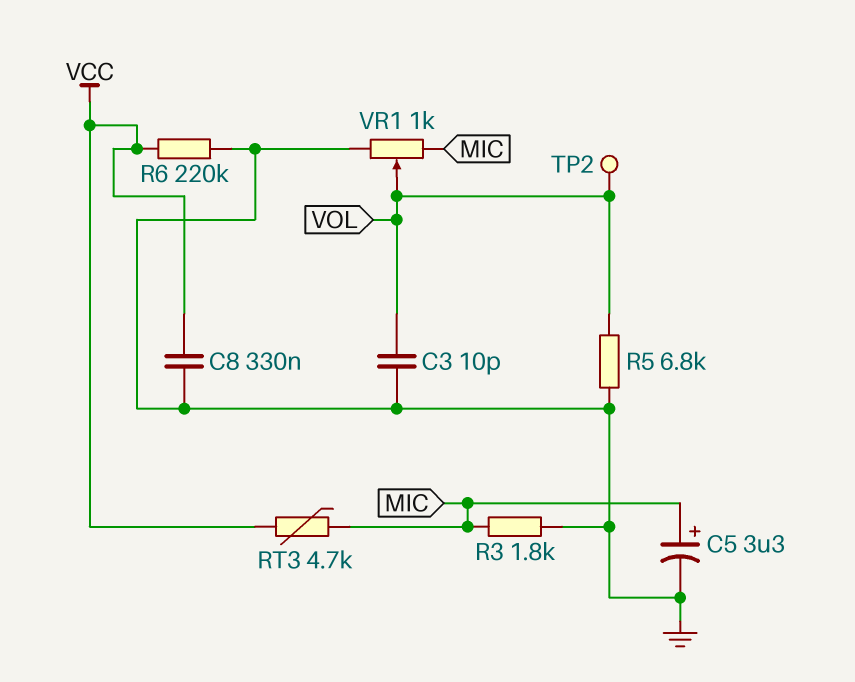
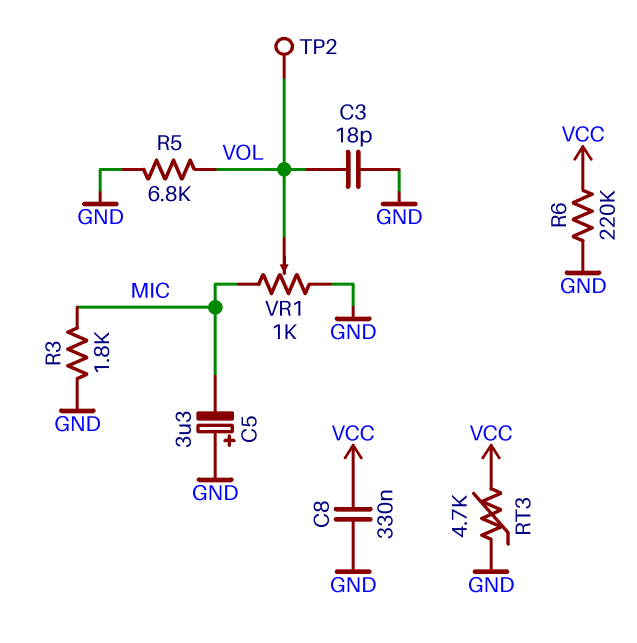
C3: 10pF (GND, VOL) -> 18pF (GND, VOL)
C5: 3.3uF (plus MIC, minus GND) -> 3.3uF (plus GND, minus MIC)
RT3: 4.7k (MIC, VCC) -> 4.7k (GND, VCC)

